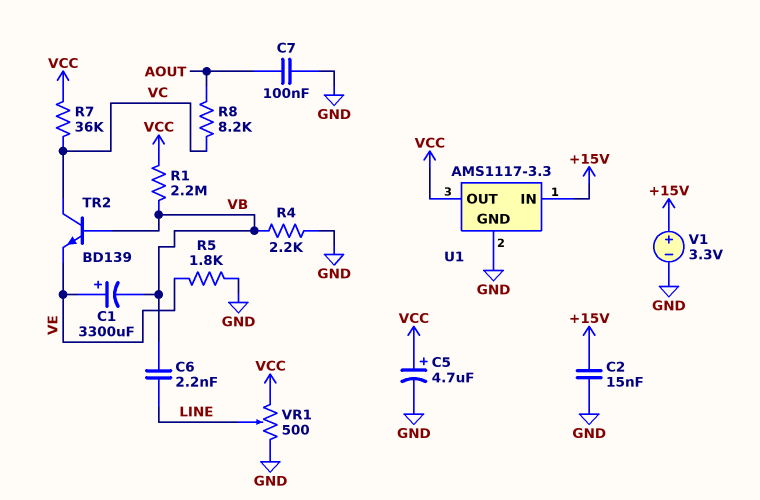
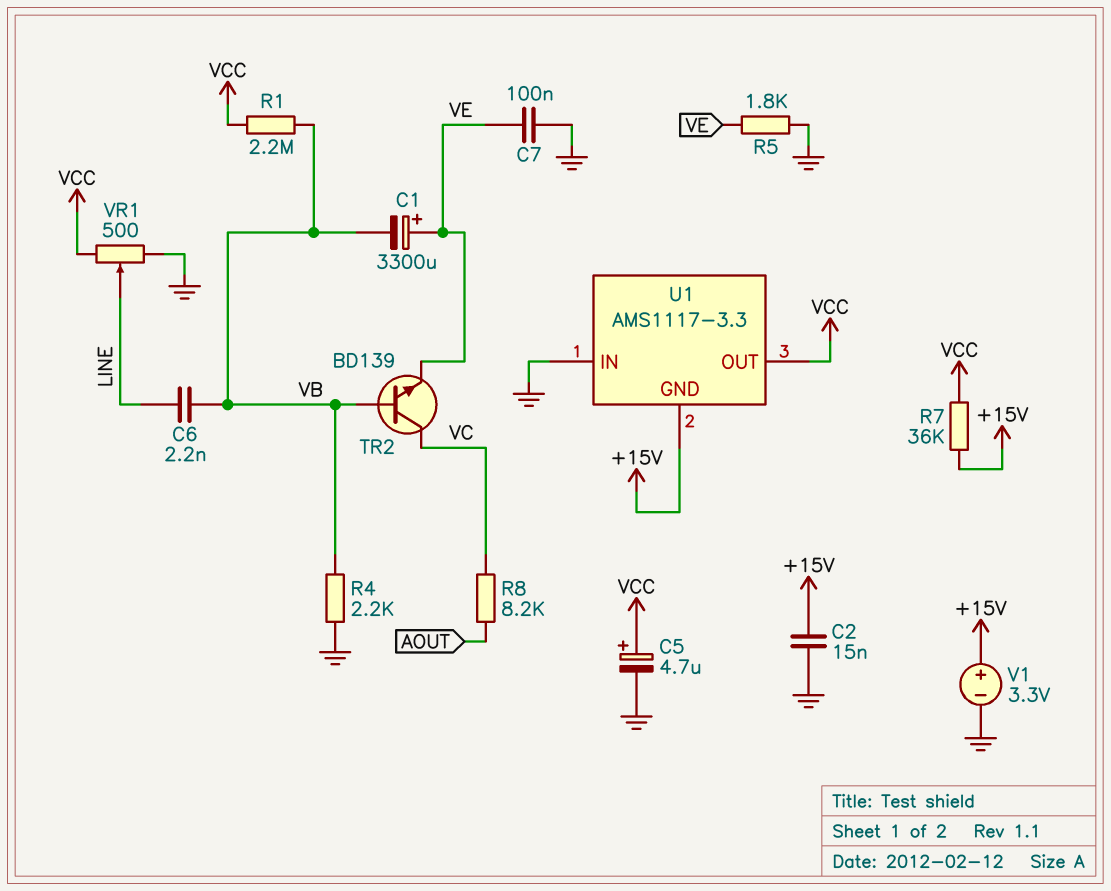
C7: 100nF (AOUT, GND) -> 100nF (GND, VE)
R7: 36k (VC, VCC) -> 36k (+15V, VCC)
U1 pin GND: GND -> +15V
U1 pin IN: +15V -> GND

